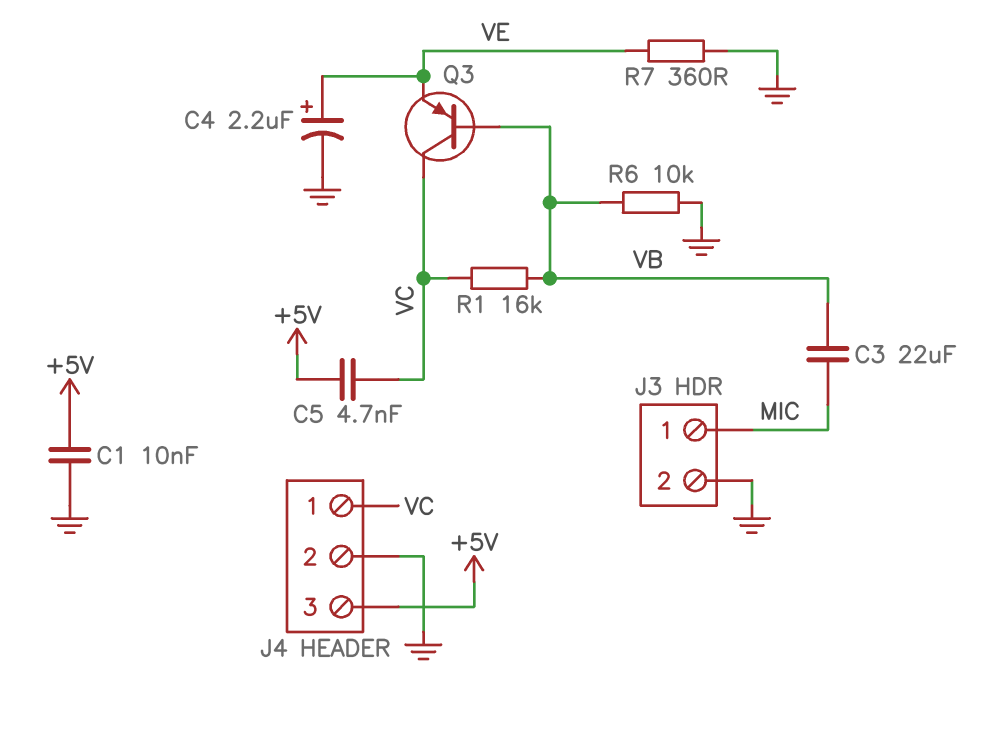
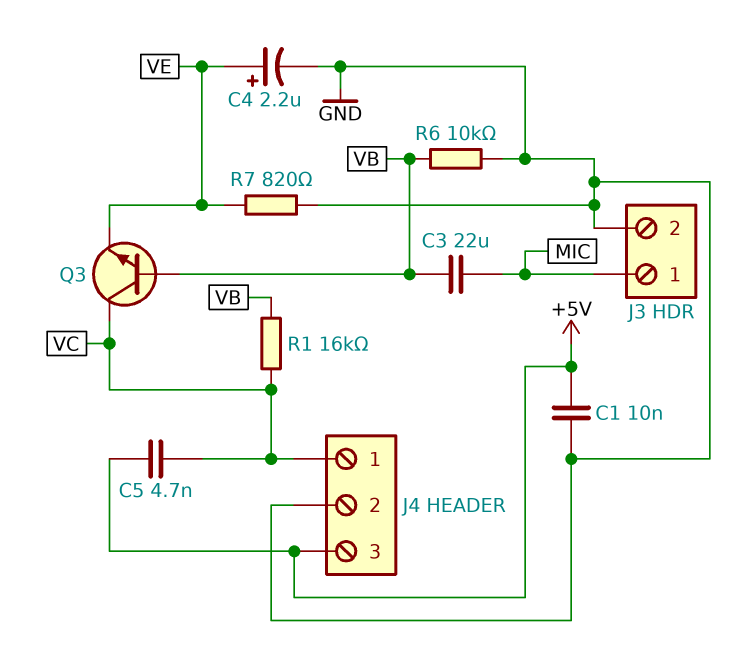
Q3: PNP (B VB, C VC, E VE) -> NPN (B VB, C VC, E VE)
R7: 360 (GND, VE) -> 820 (GND, VE)

